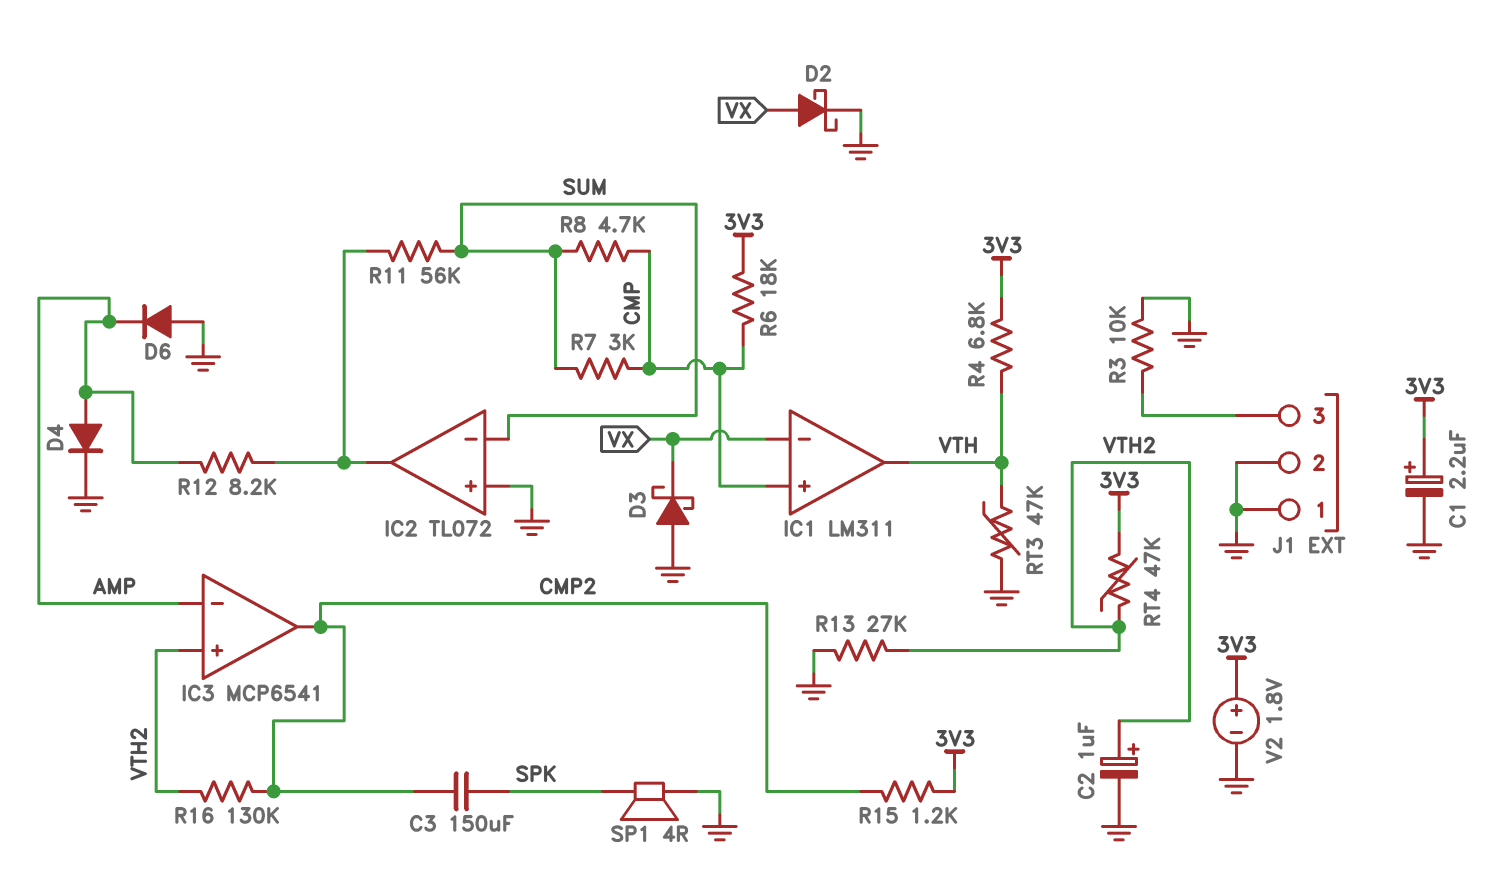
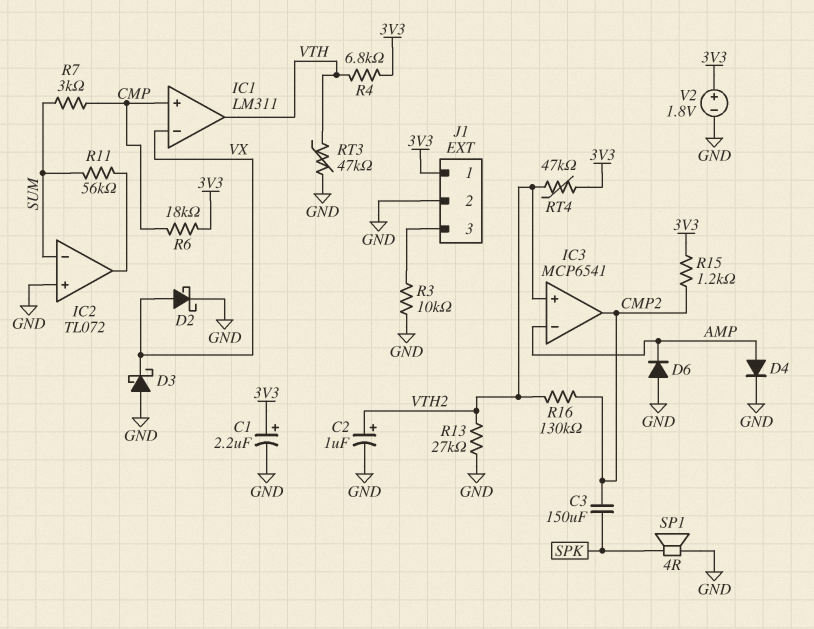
J1 pin 1: GND -> 3V3
R8: 4.7k (CMP, SUM) -> none
R12: 8.2k (AMP, IC2/out) -> none

